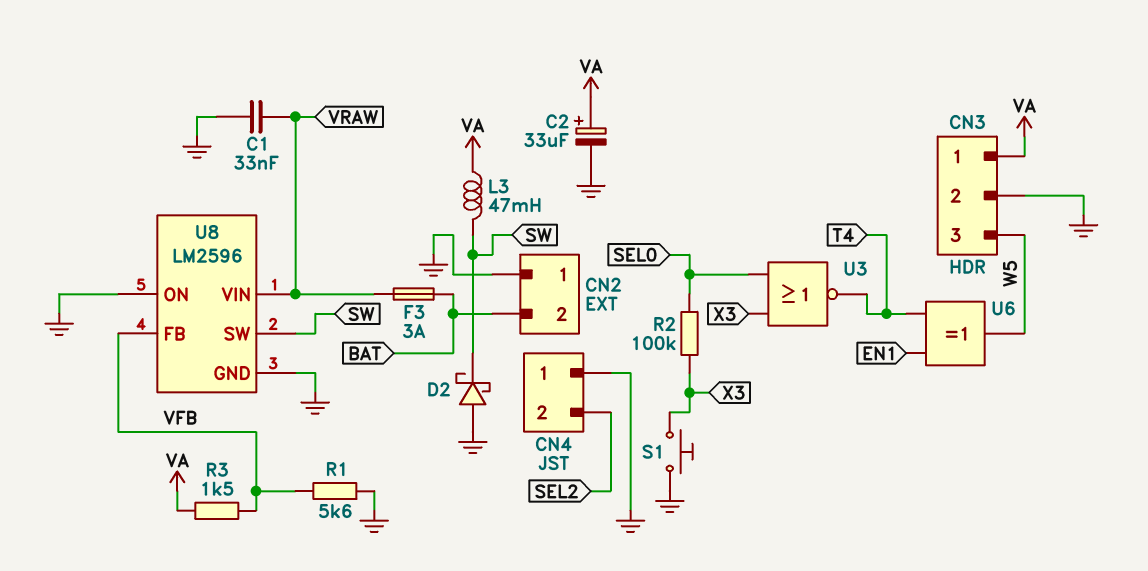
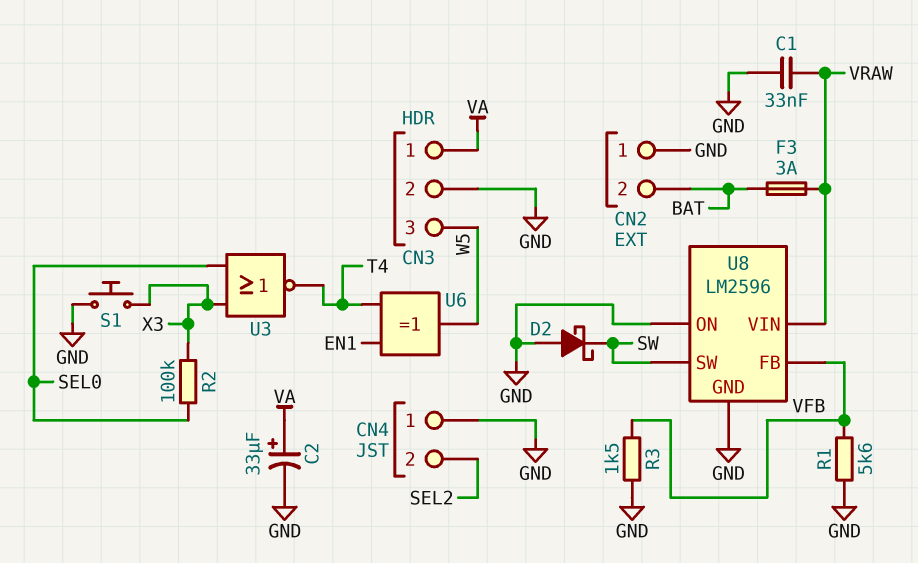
L3: 47mH (SW, VA) -> none
R3: 1.5k (VA, VFB) -> 1.5k (GND, VFB)

